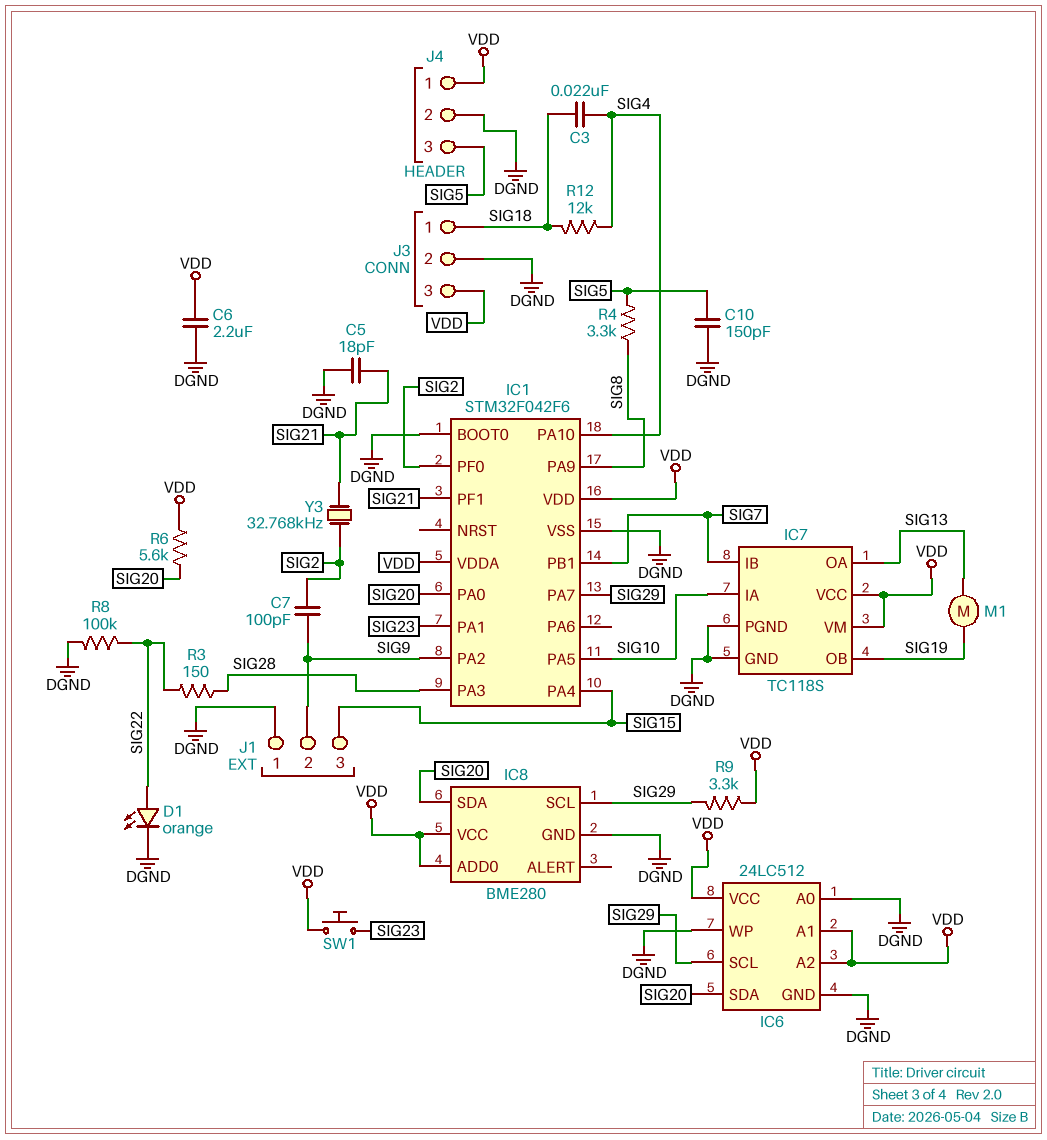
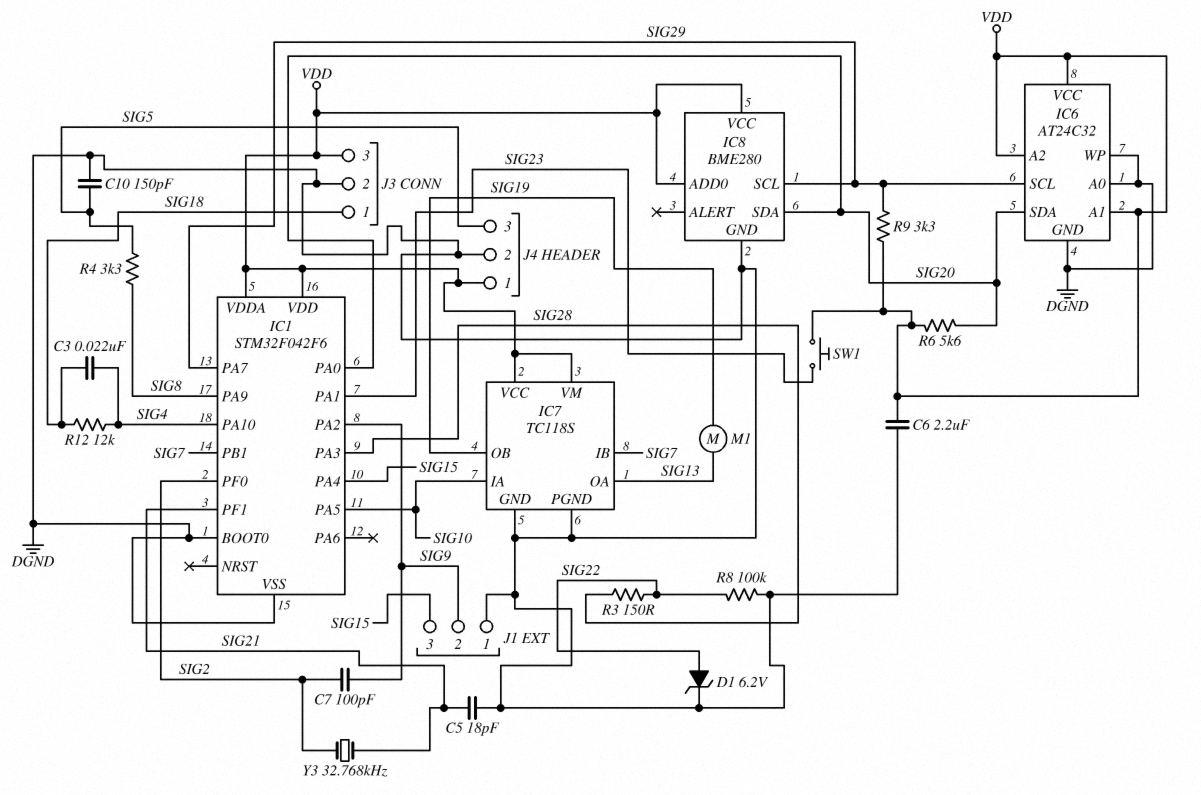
D1: LED orange (A SIG22, K DGND) -> zener 6.2V (A SIG22, K DGND)
IC6: 24LC512 -> AT24C32

